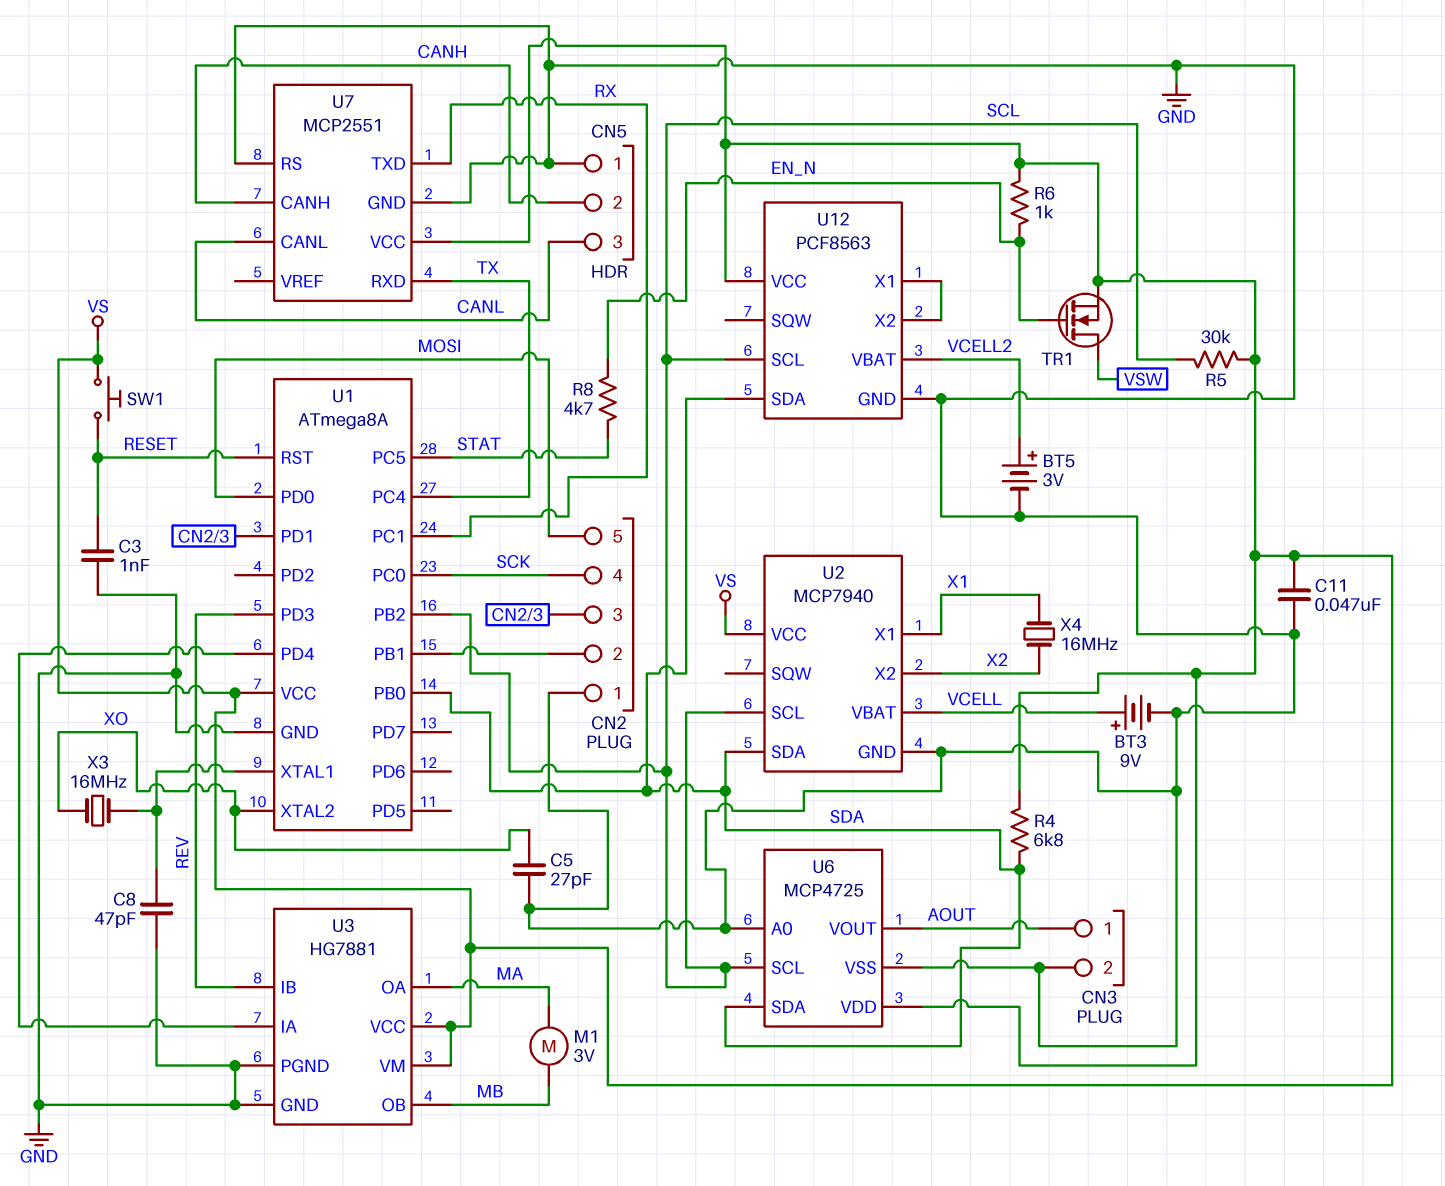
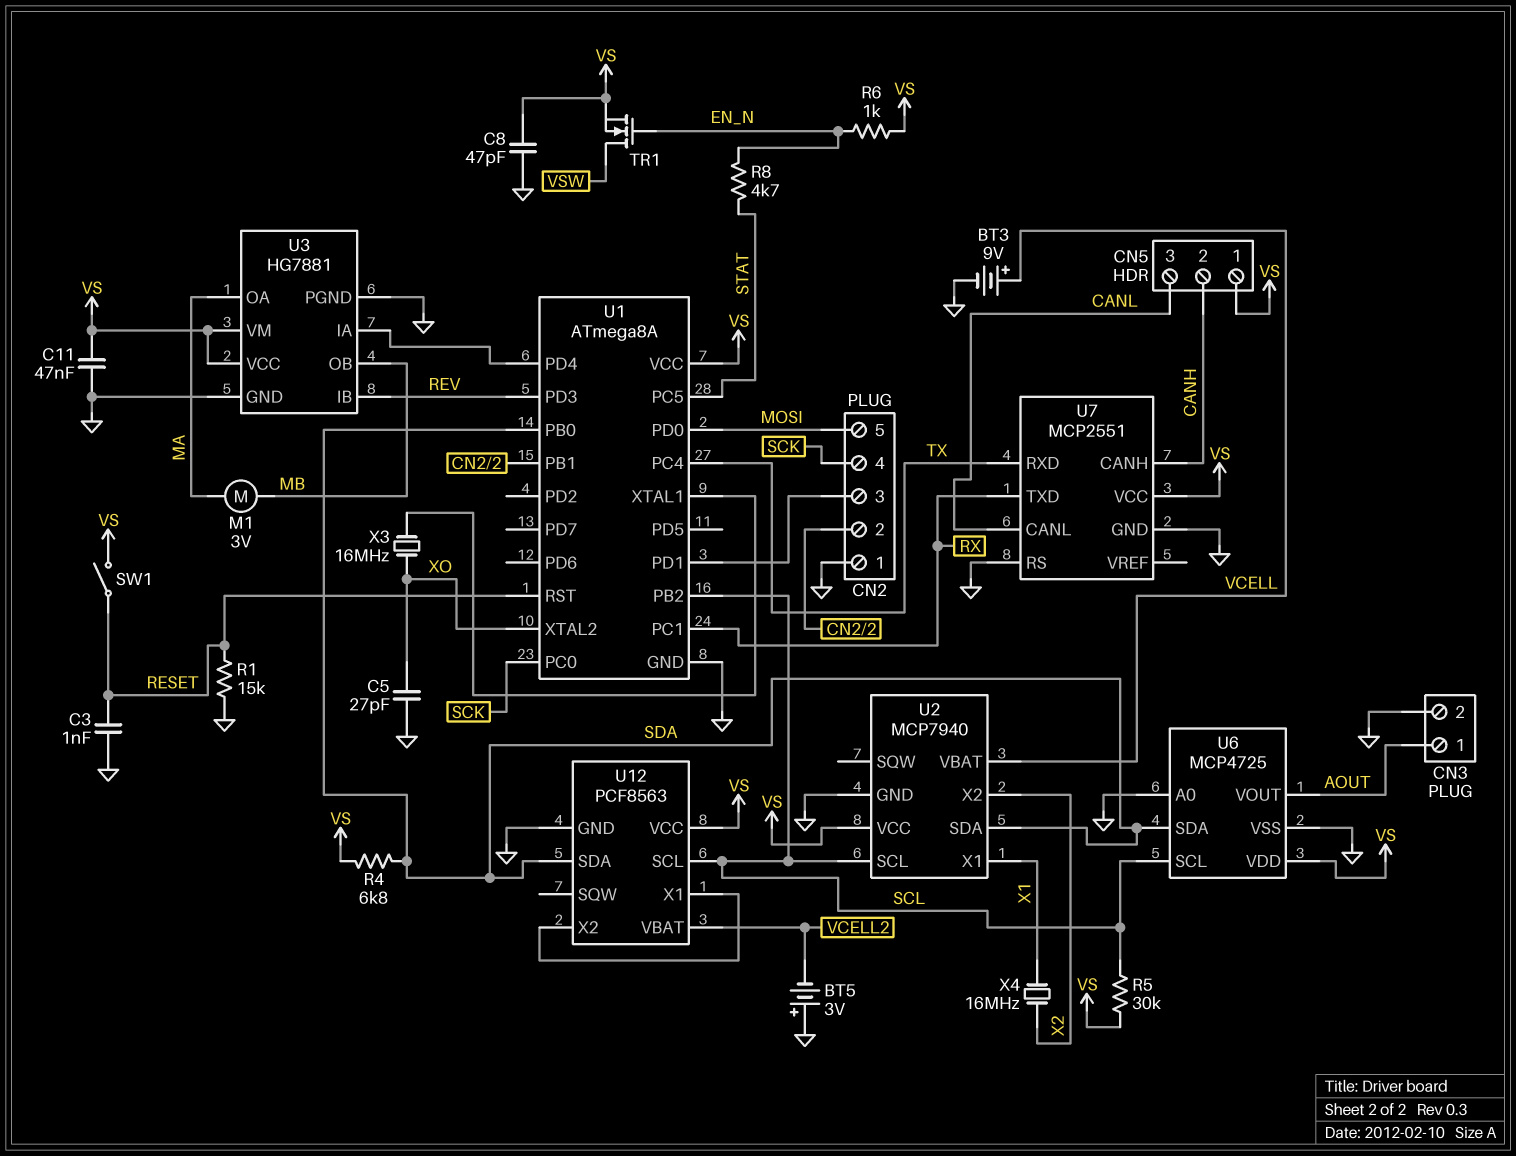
BT5: 3V (plus VCELL2, minus GND) -> 3V (plus GND, minus VCELL2)
C8: 47pF (GND, U1/XTAL1) -> 47pF (GND, VS)
CN5 pin 1: GND -> VS
R1: none -> 15k (GND, RESET)
SW1: button (RESET, VS) -> switch (RESET, VS)

